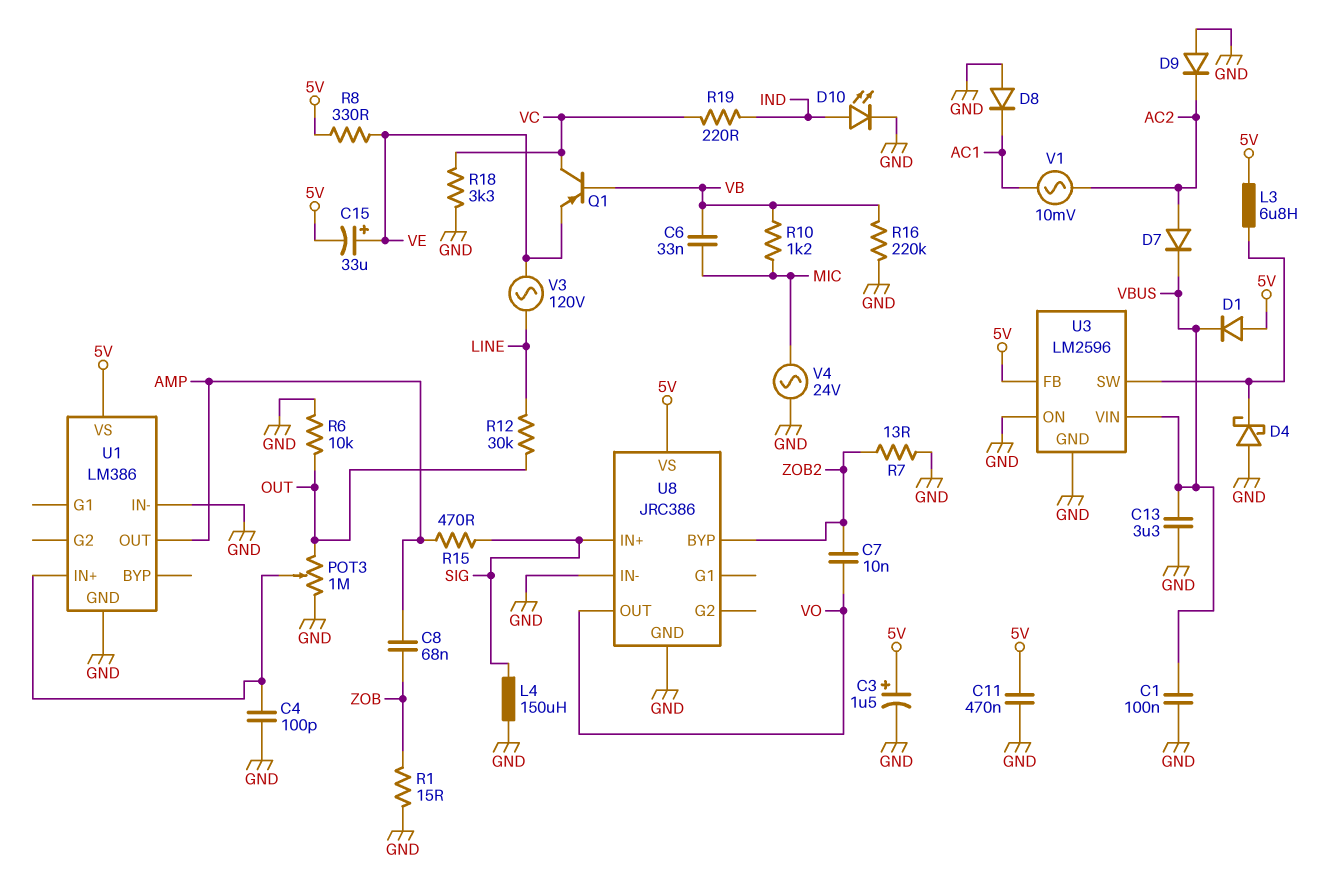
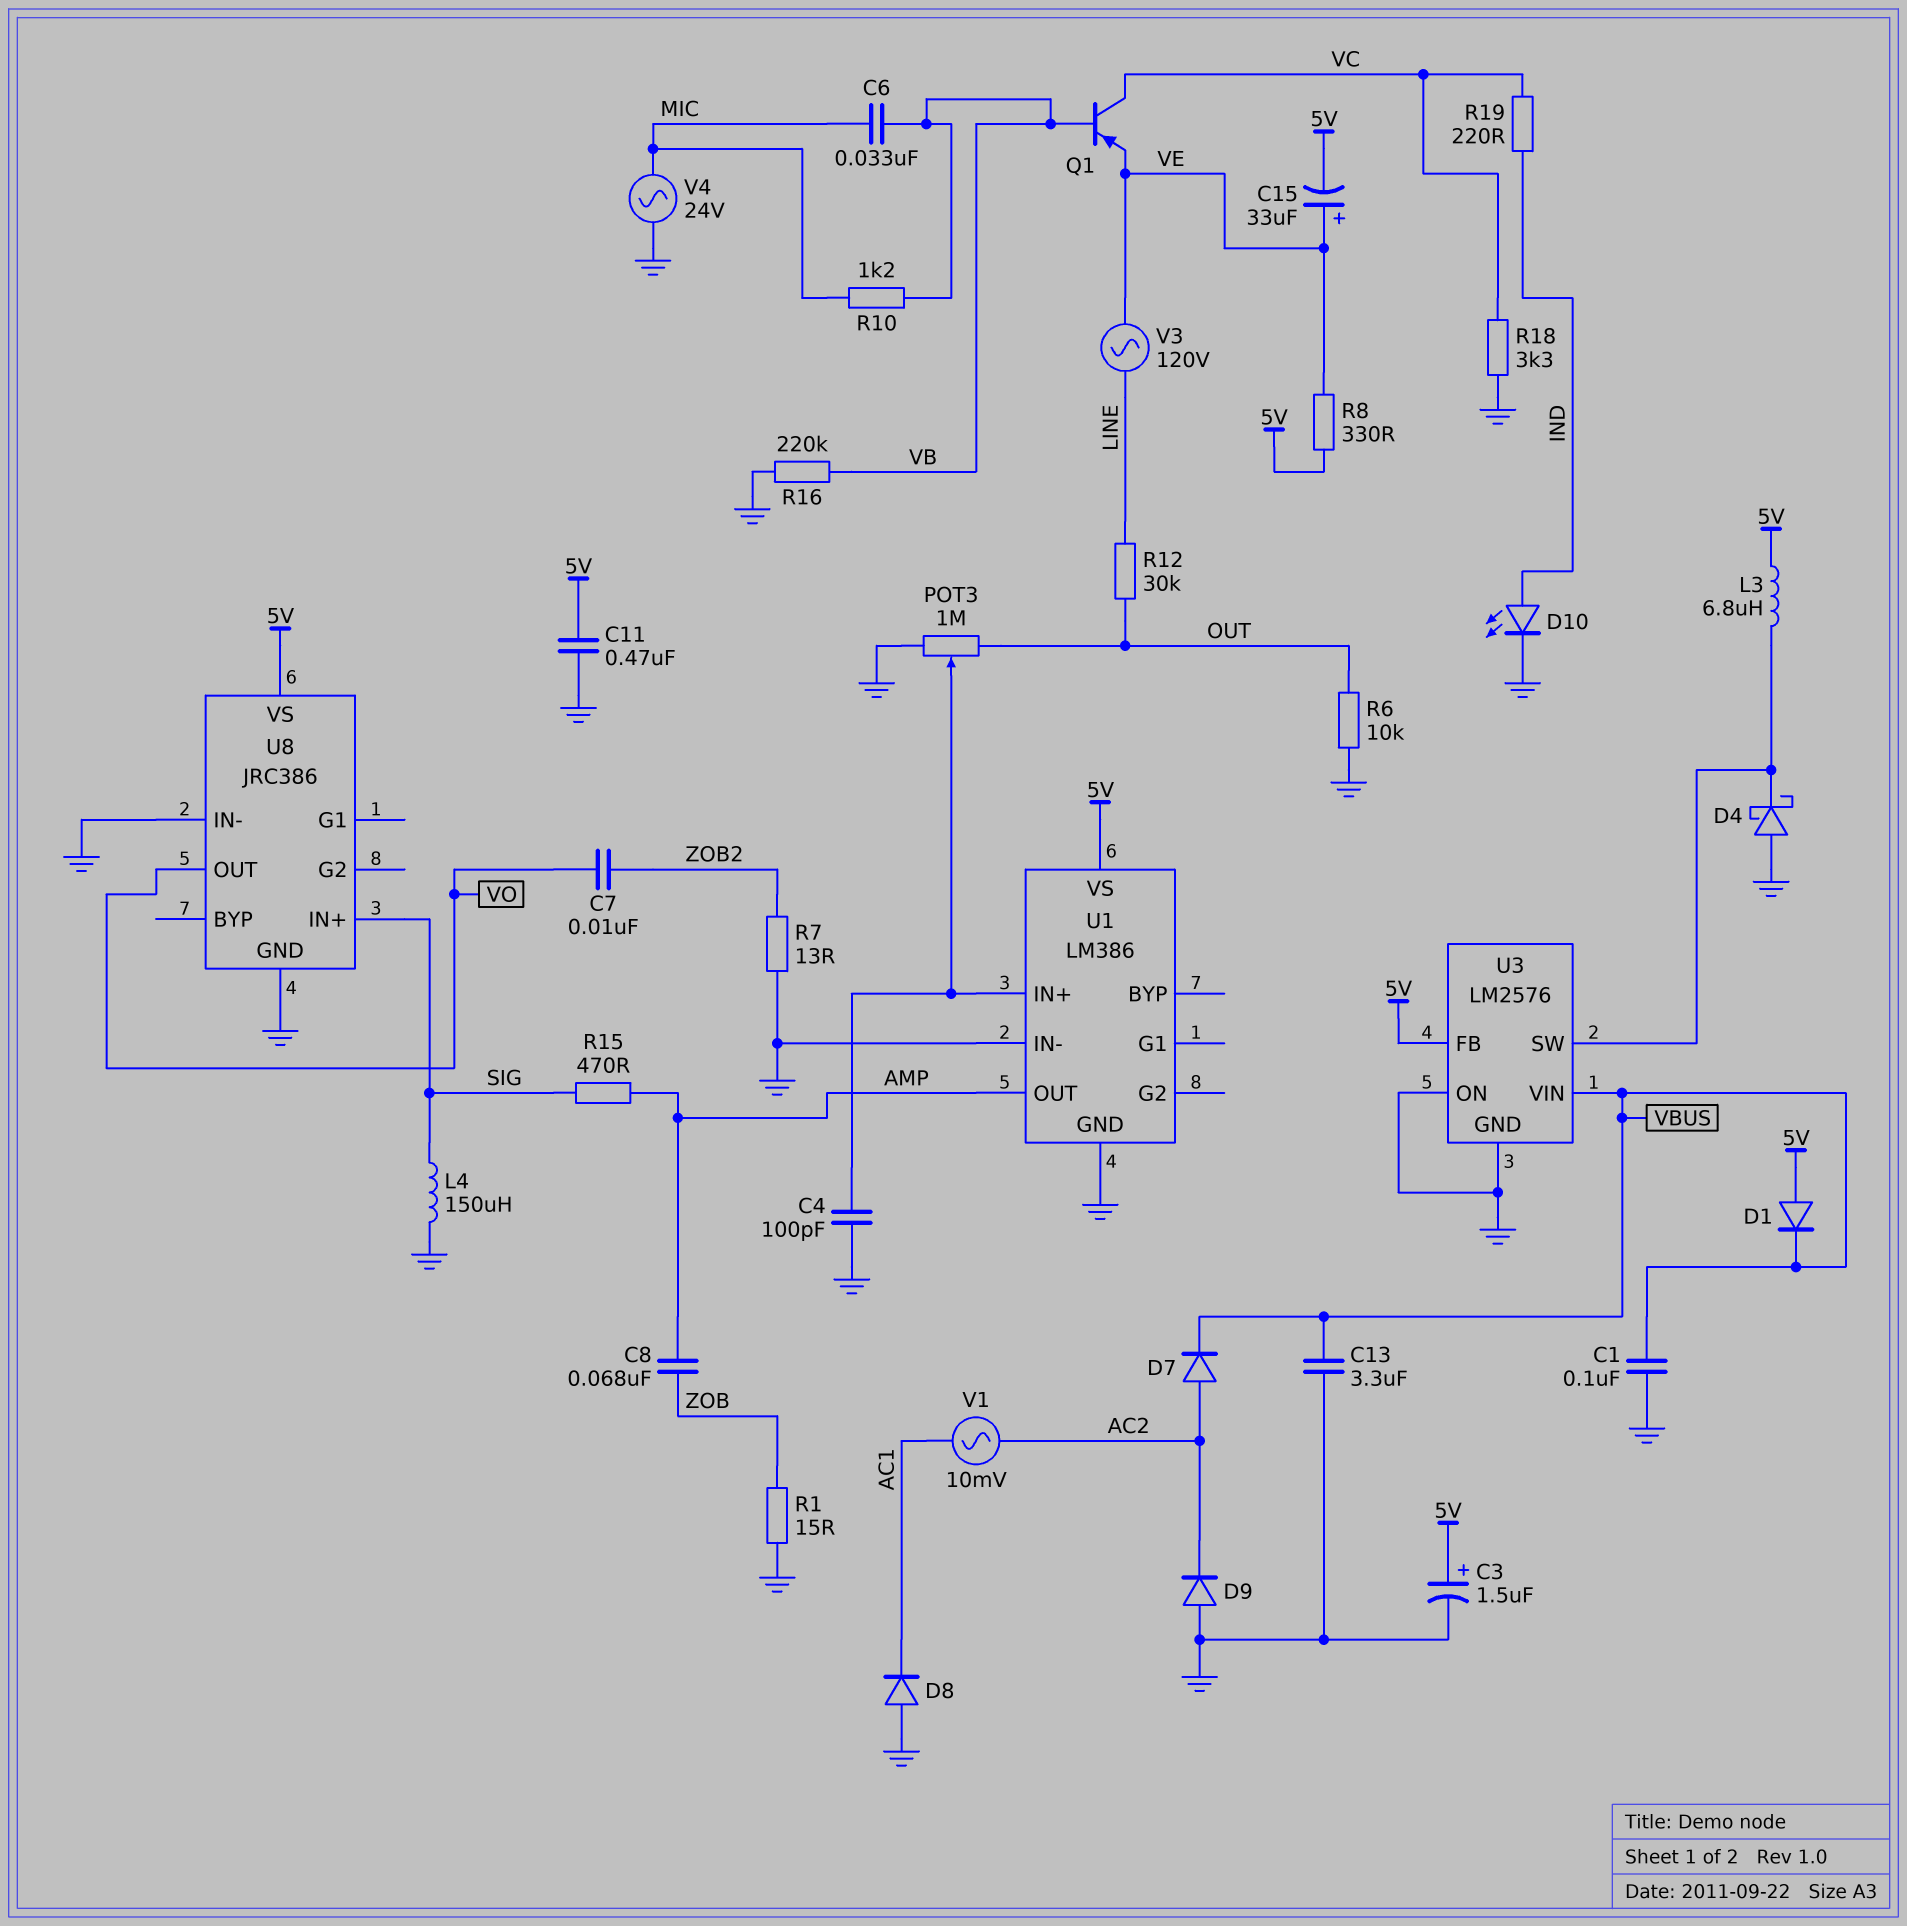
U3: LM2596 -> LM2576
U8 pin BYP: ZOB2 -> none

